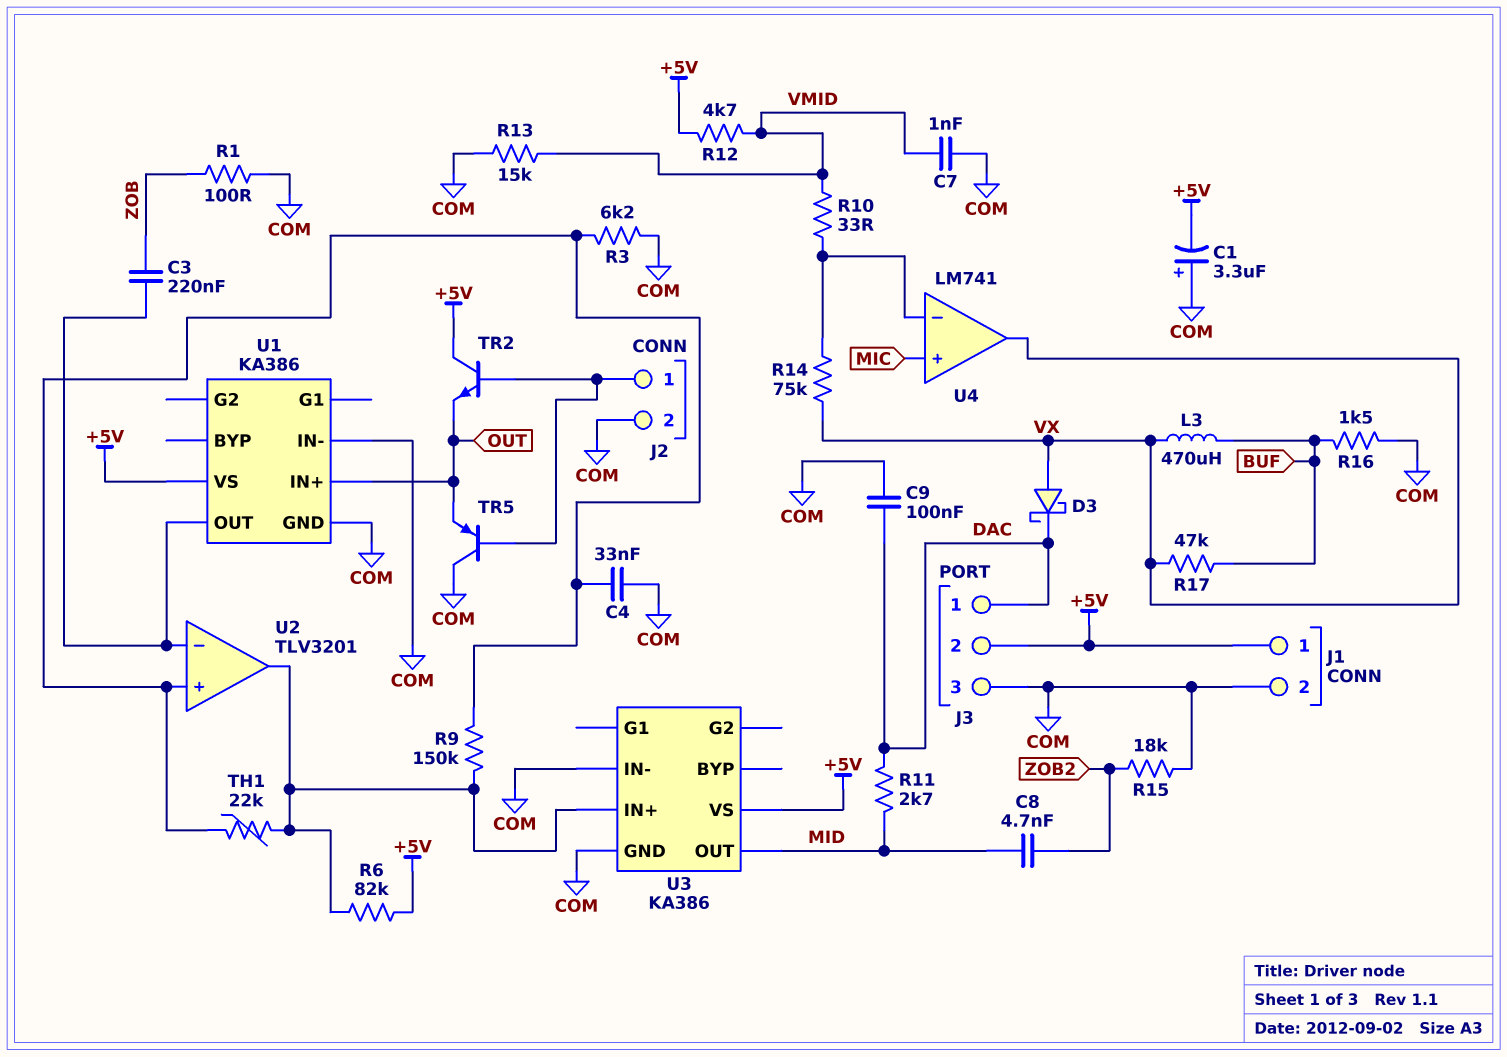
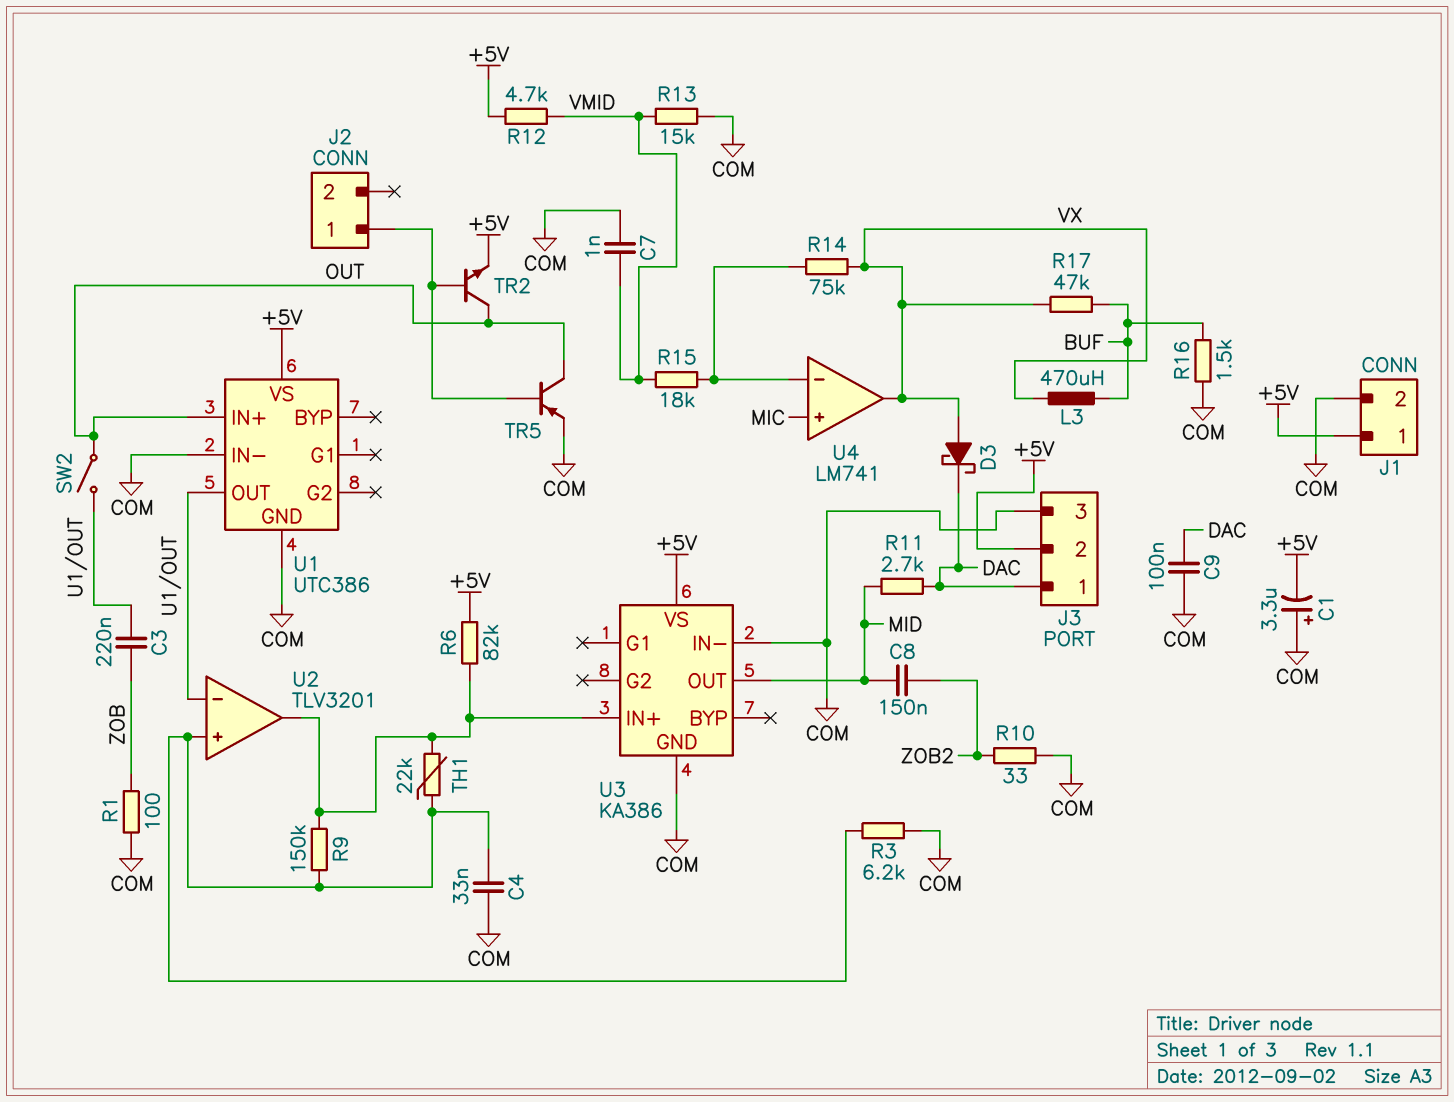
C8: 4.7nF (MID, ZOB2) -> 150nF (MID, ZOB2)
J2 pin 2: COM -> none
R10: 33 (U4/in-, VMID) -> 33 (COM, ZOB2)
R15: 18k (COM, ZOB2) -> 18k (U4/in-, VMID)
SW2: none -> switch (OUT, U1/OUT)
TR2: NPN (B J2/1, C +5V, E OUT) -> NPN (B J2/1, C OUT, E +5V)
TR5: PNP (B J2/1, C COM, E OUT) -> PNP (B J2/1, C OUT, E COM)
U1: KA386 -> UTC386

